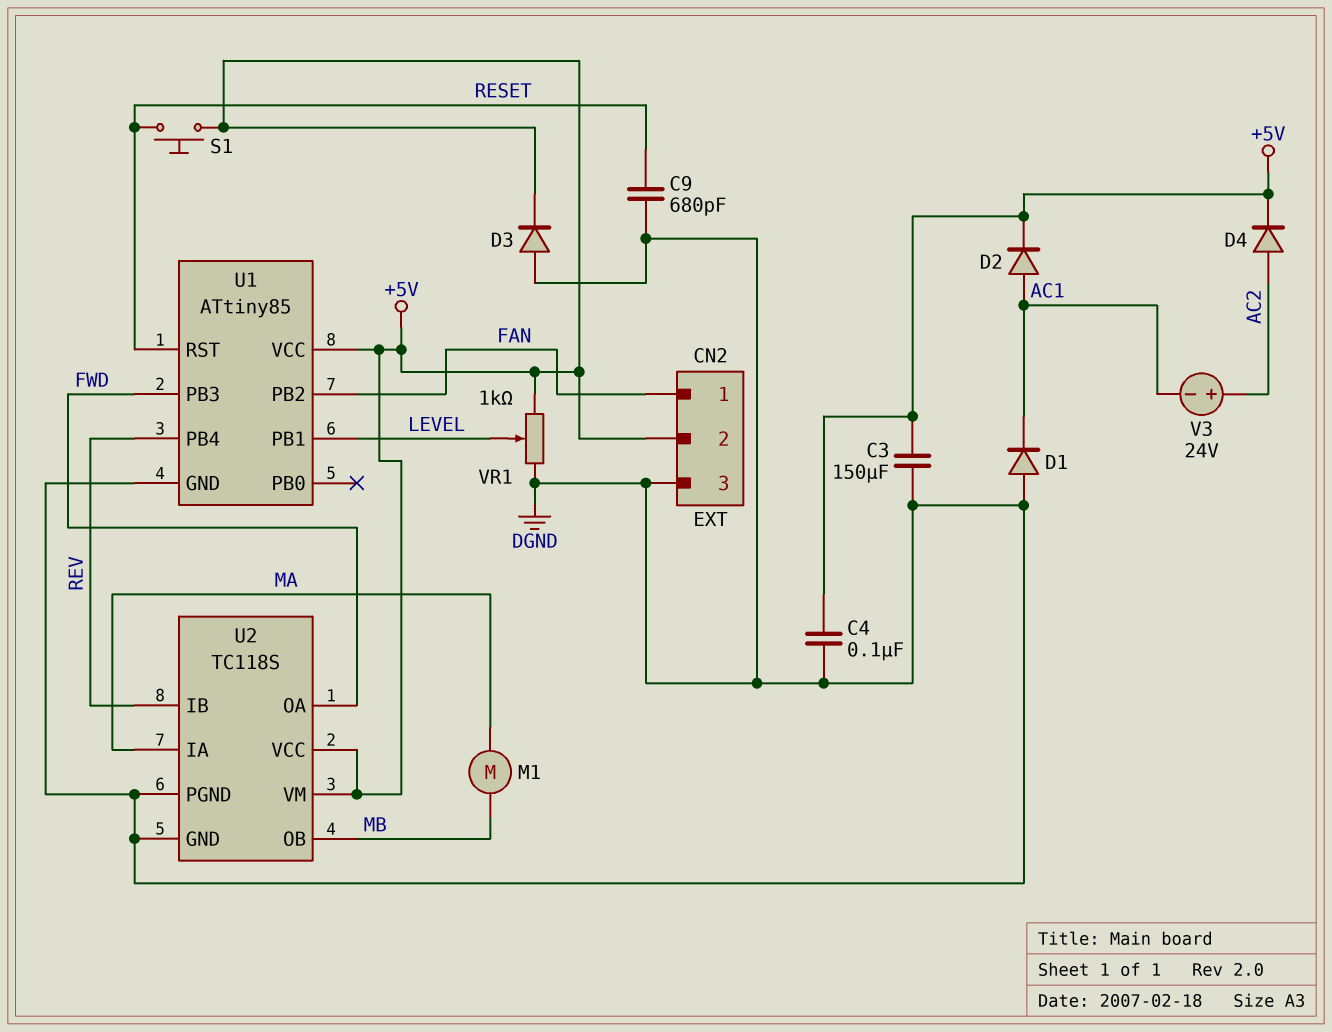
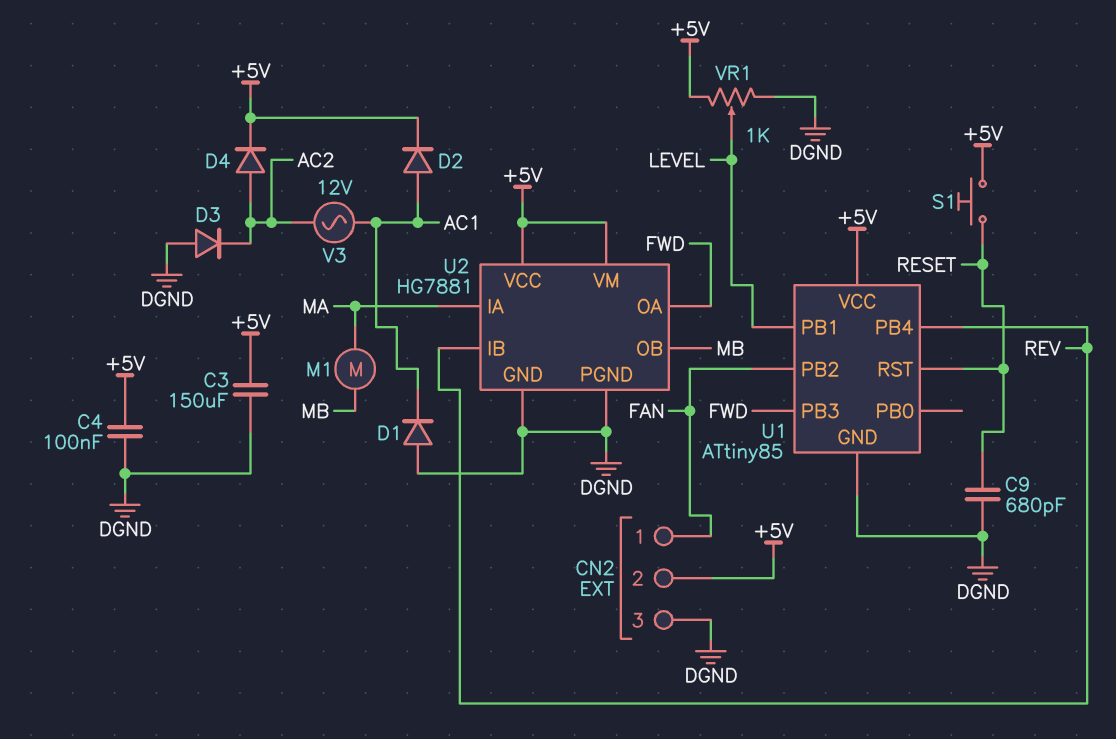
D3: diode (A DGND, K +5V) -> diode (A DGND, K AC2)
U2: TC118S -> HG7881
V3: 24V (plus AC2, minus AC1) -> AC 12V (AC1, AC2)

